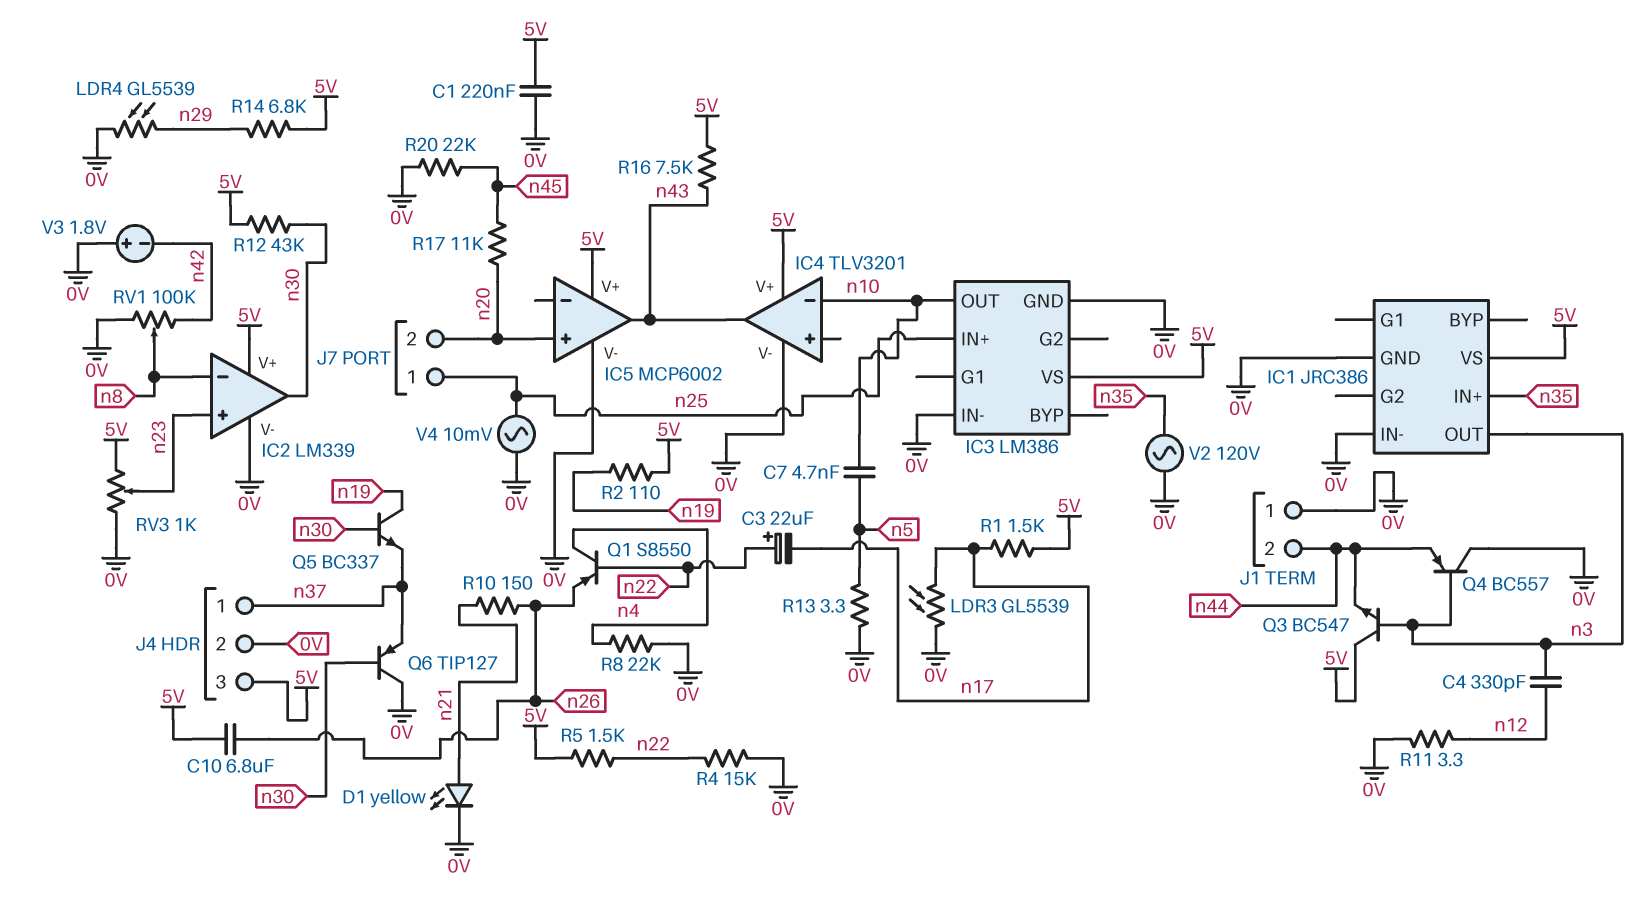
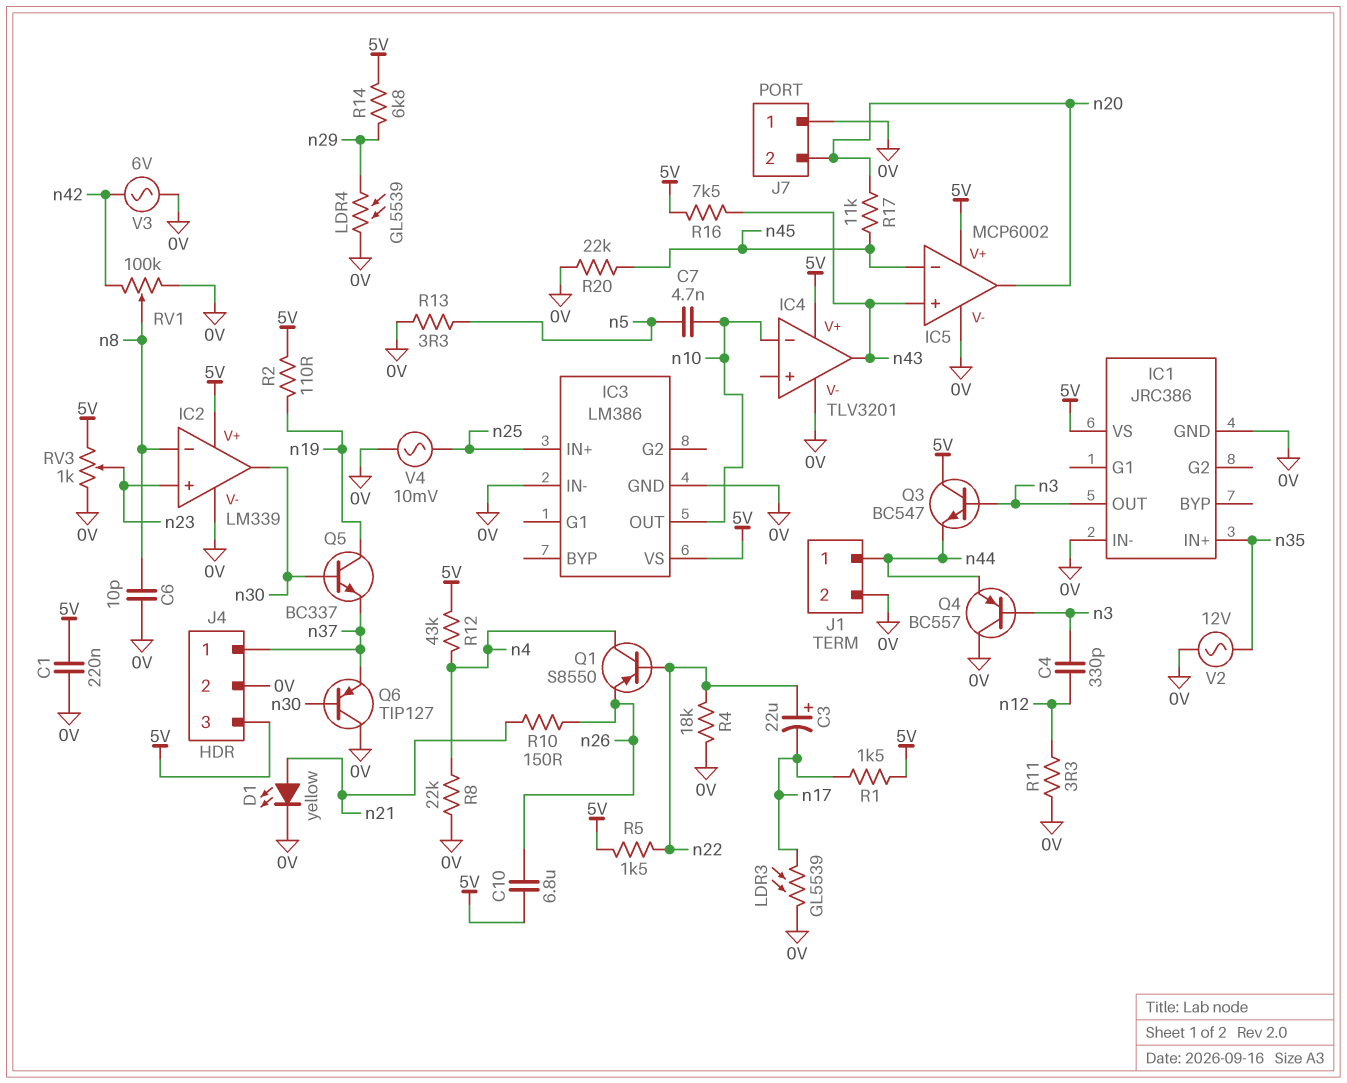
C6: none -> 10pF (0V, n8)
IC5 pin in+: n20 -> n43
IC5 pin in-: none -> n45
IC5 pin out: n43 -> n20
J1 pin 1: 0V -> n44
J1 pin 2: n44 -> 0V
J7 pin 1: n25 -> 0V
R4: 15k (0V, n22) -> 18k (0V, n22)
R12: 43k (5V, n30) -> 43k (5V, n4)
V2: AC 120V (0V, n35) -> AC 12V (0V, n35)
V3: 1.8V (plus 0V, minus n42) -> AC 6V (0V, n42)

